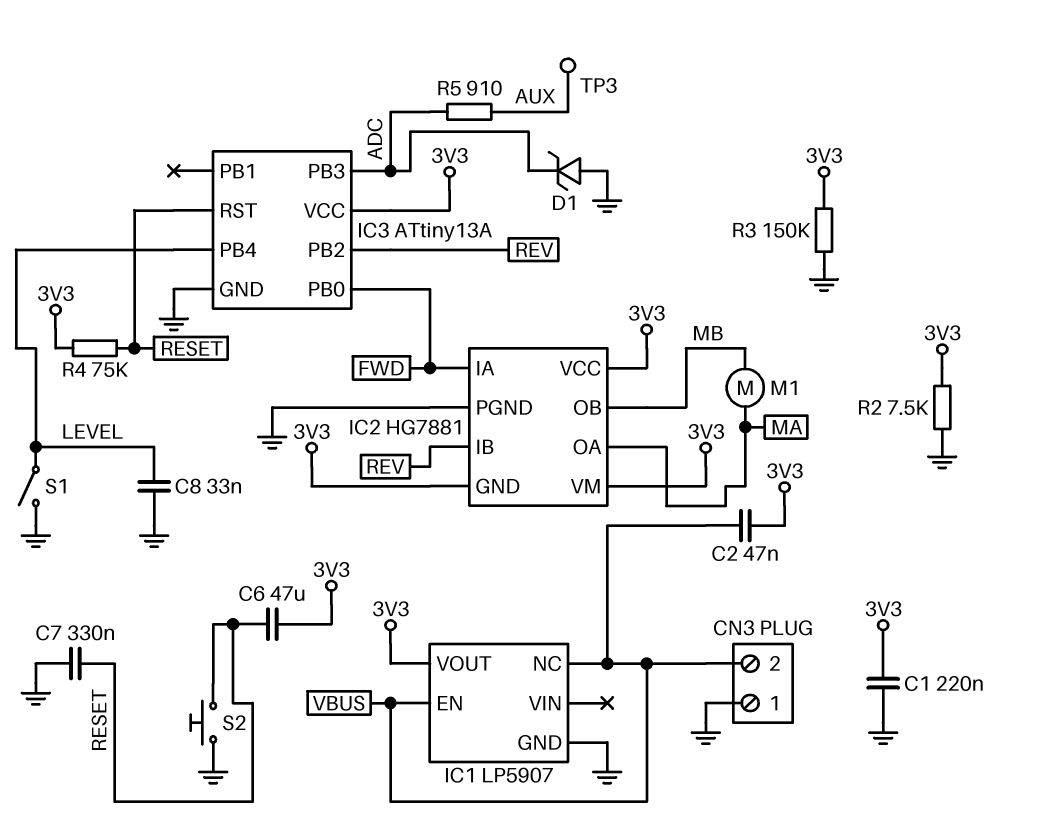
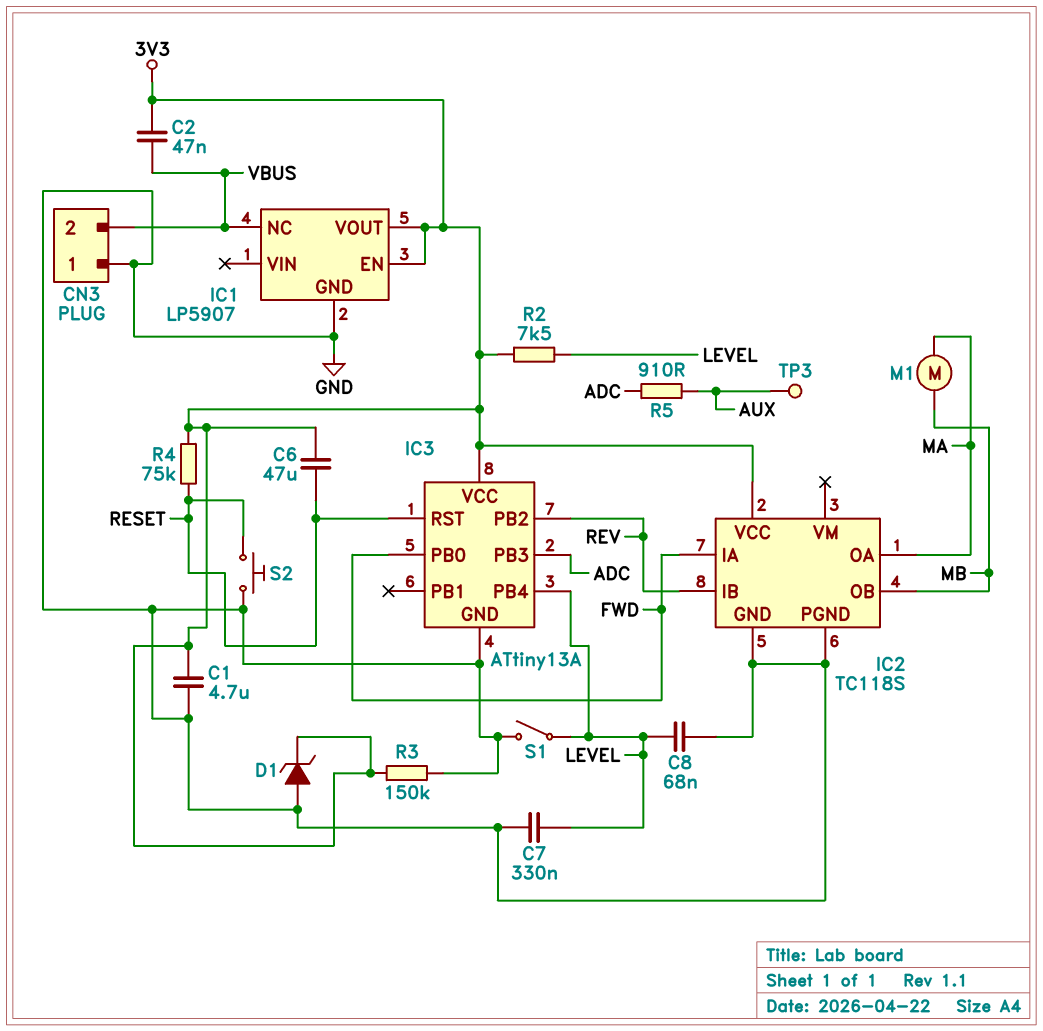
C1: 220nF (3V3, GND) -> 4.7uF (3V3, GND)
C7: 330nF (GND, RESET) -> 330nF (GND, LEVEL)
C8: 33nF (GND, LEVEL) -> 68nF (GND, LEVEL)
D1: zener (A GND, K ADC) -> zener (A GND, K 3V3)
IC1 pin EN: VBUS -> 3V3
IC2: HG7881 -> TC118S
IC2 pin GND: 3V3 -> GND
IC2 pin VM: 3V3 -> none
R2: 7.5k (3V3, GND) -> 7.5k (3V3, LEVEL)

